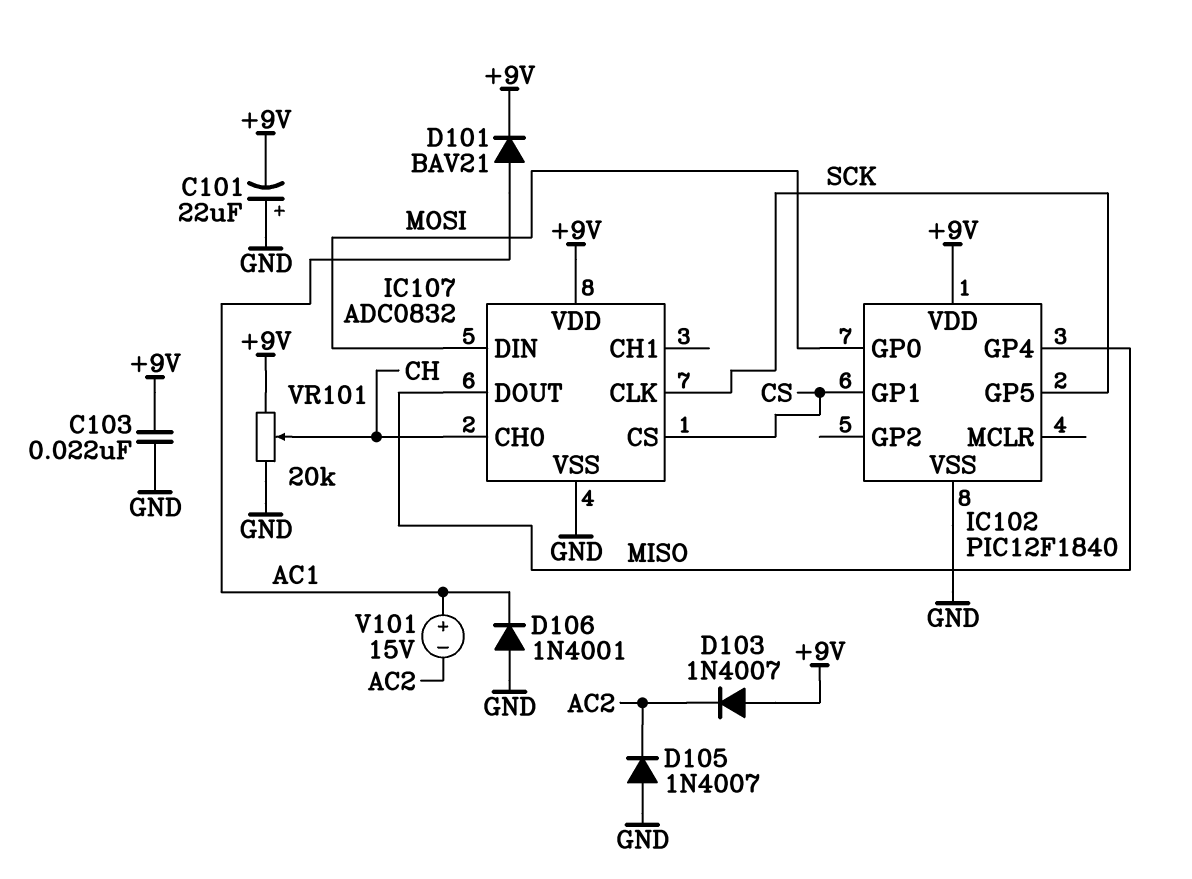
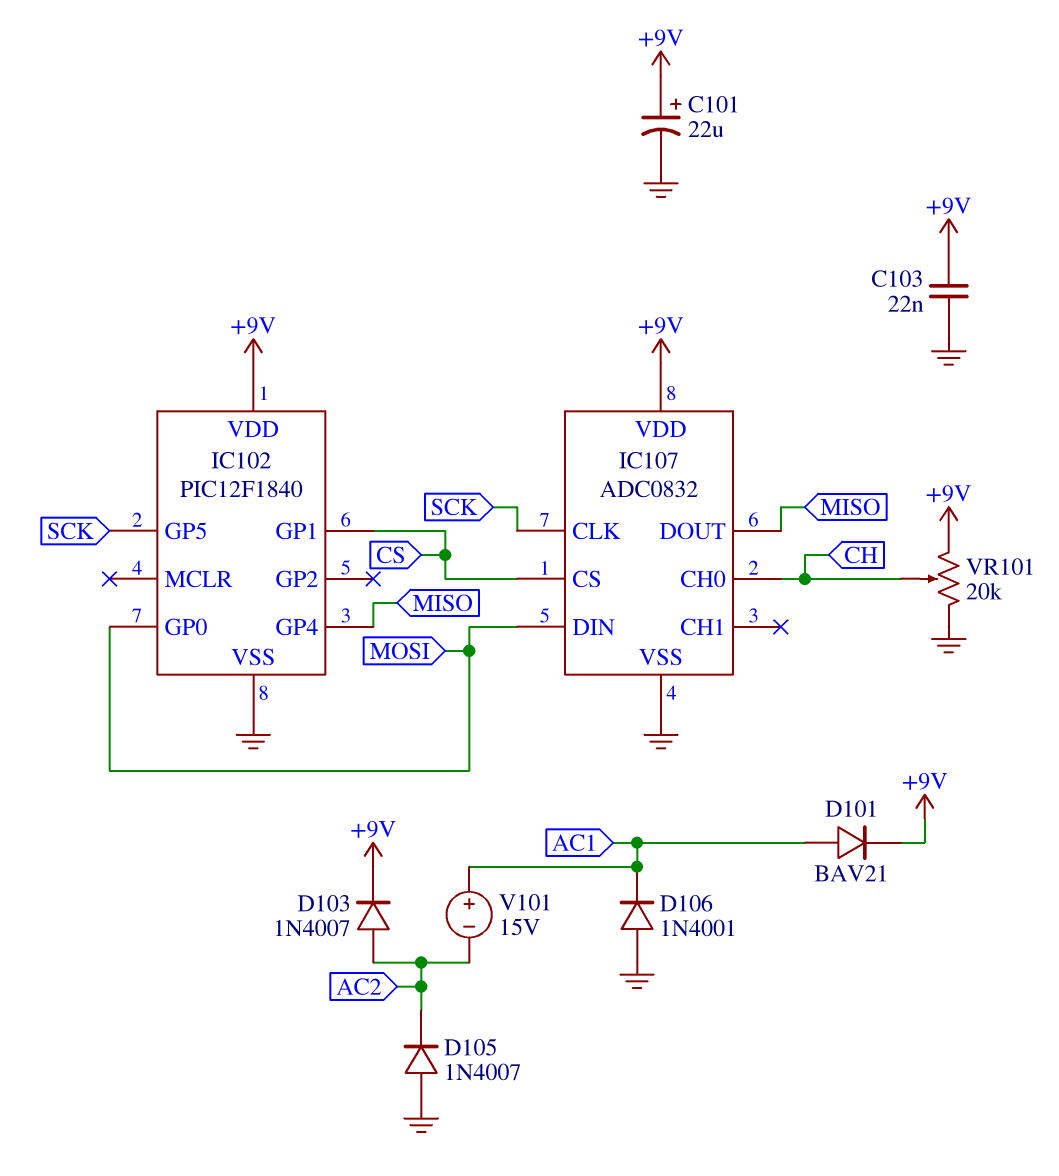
C101: 22uF (plus GND, minus +9V) -> 22uF (plus +9V, minus GND)
D103: diode 1N4007 (A +9V, K AC2) -> diode 1N4007 (A AC2, K +9V)

